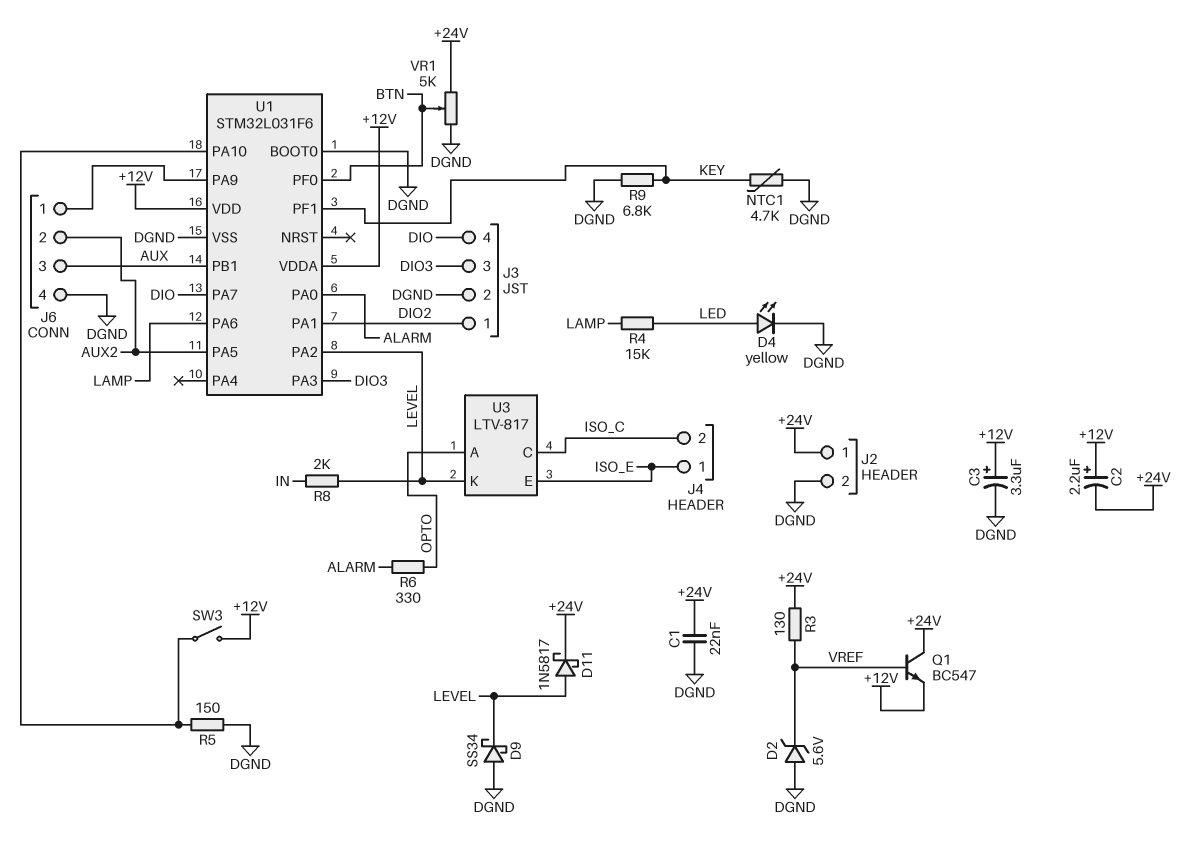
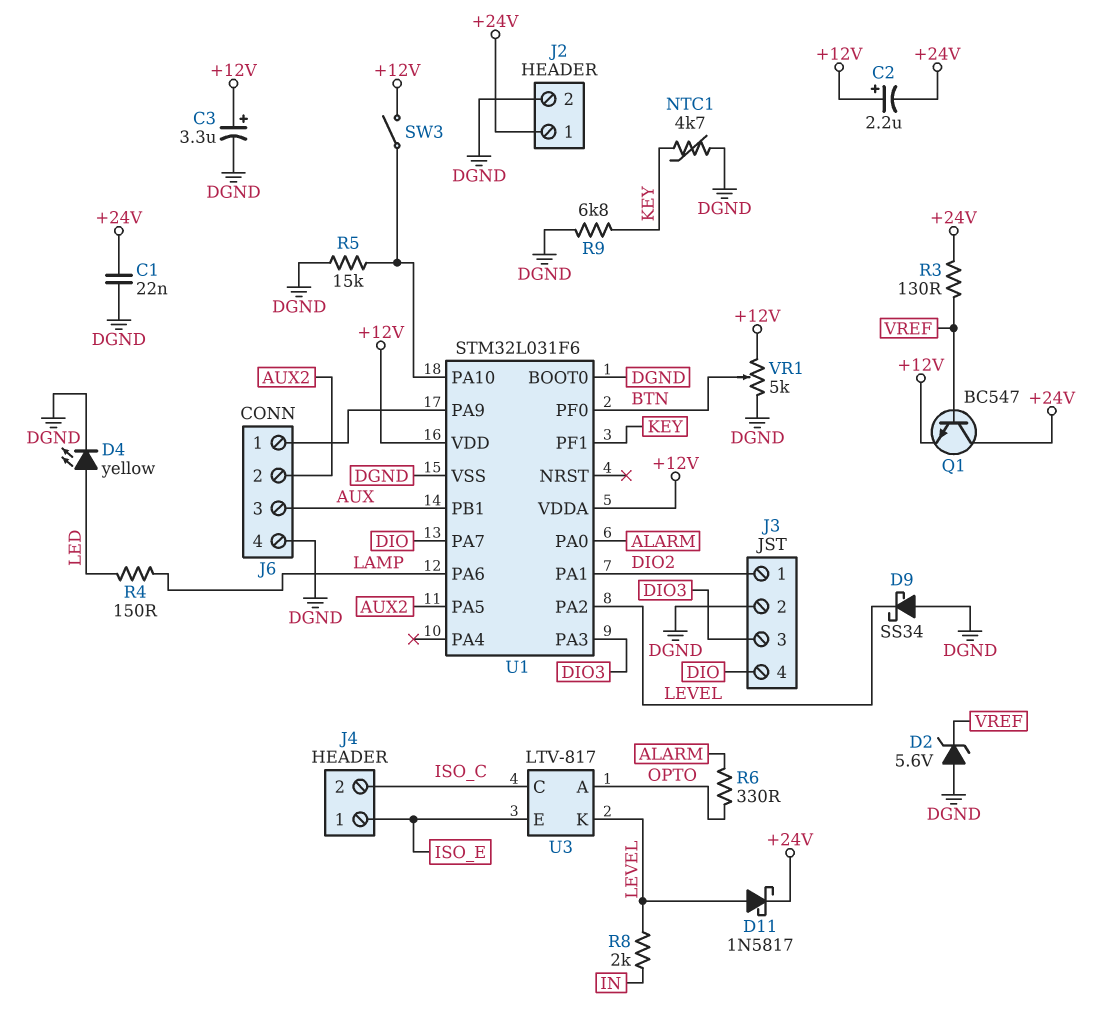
R4: 15k (LAMP, LED) -> 150 (LAMP, LED)
R5: 150 (DGND, U1/PA10) -> 15k (DGND, U1/PA10)
VR1: 5k (+24V, DGND, wiper BTN) -> 5k (+12V, DGND, wiper BTN)

